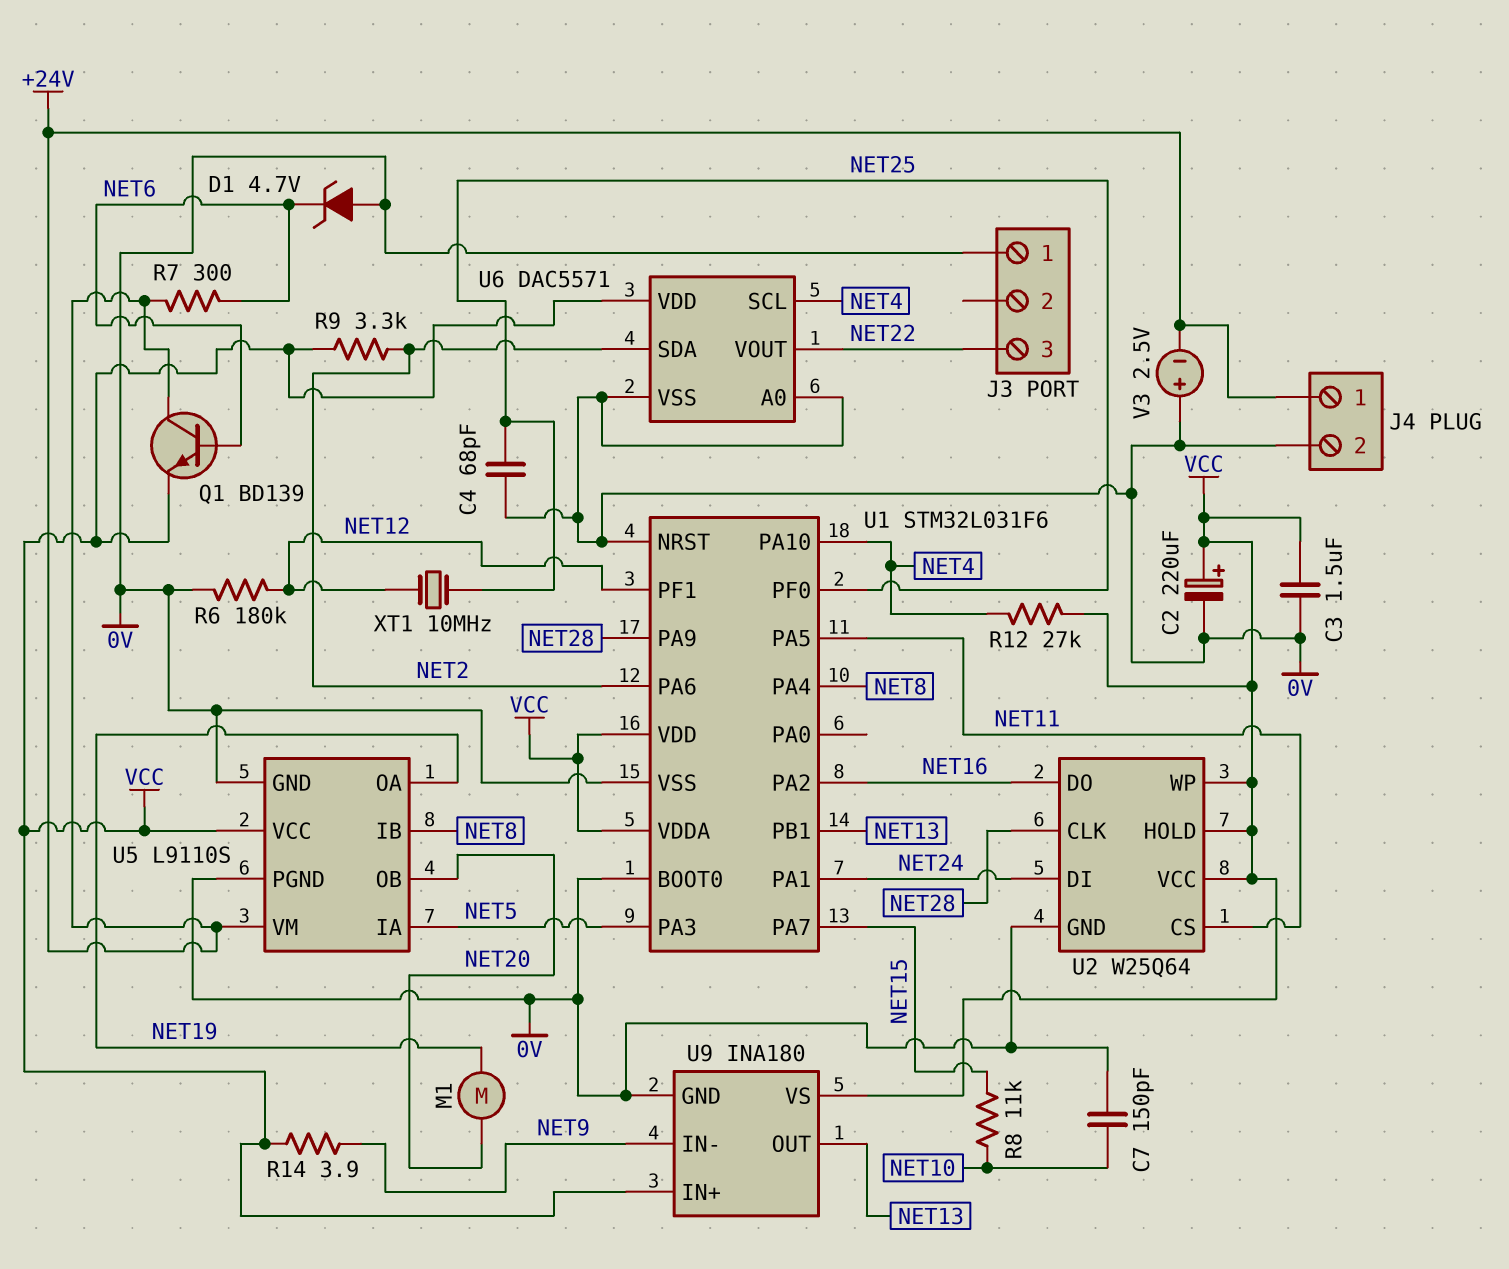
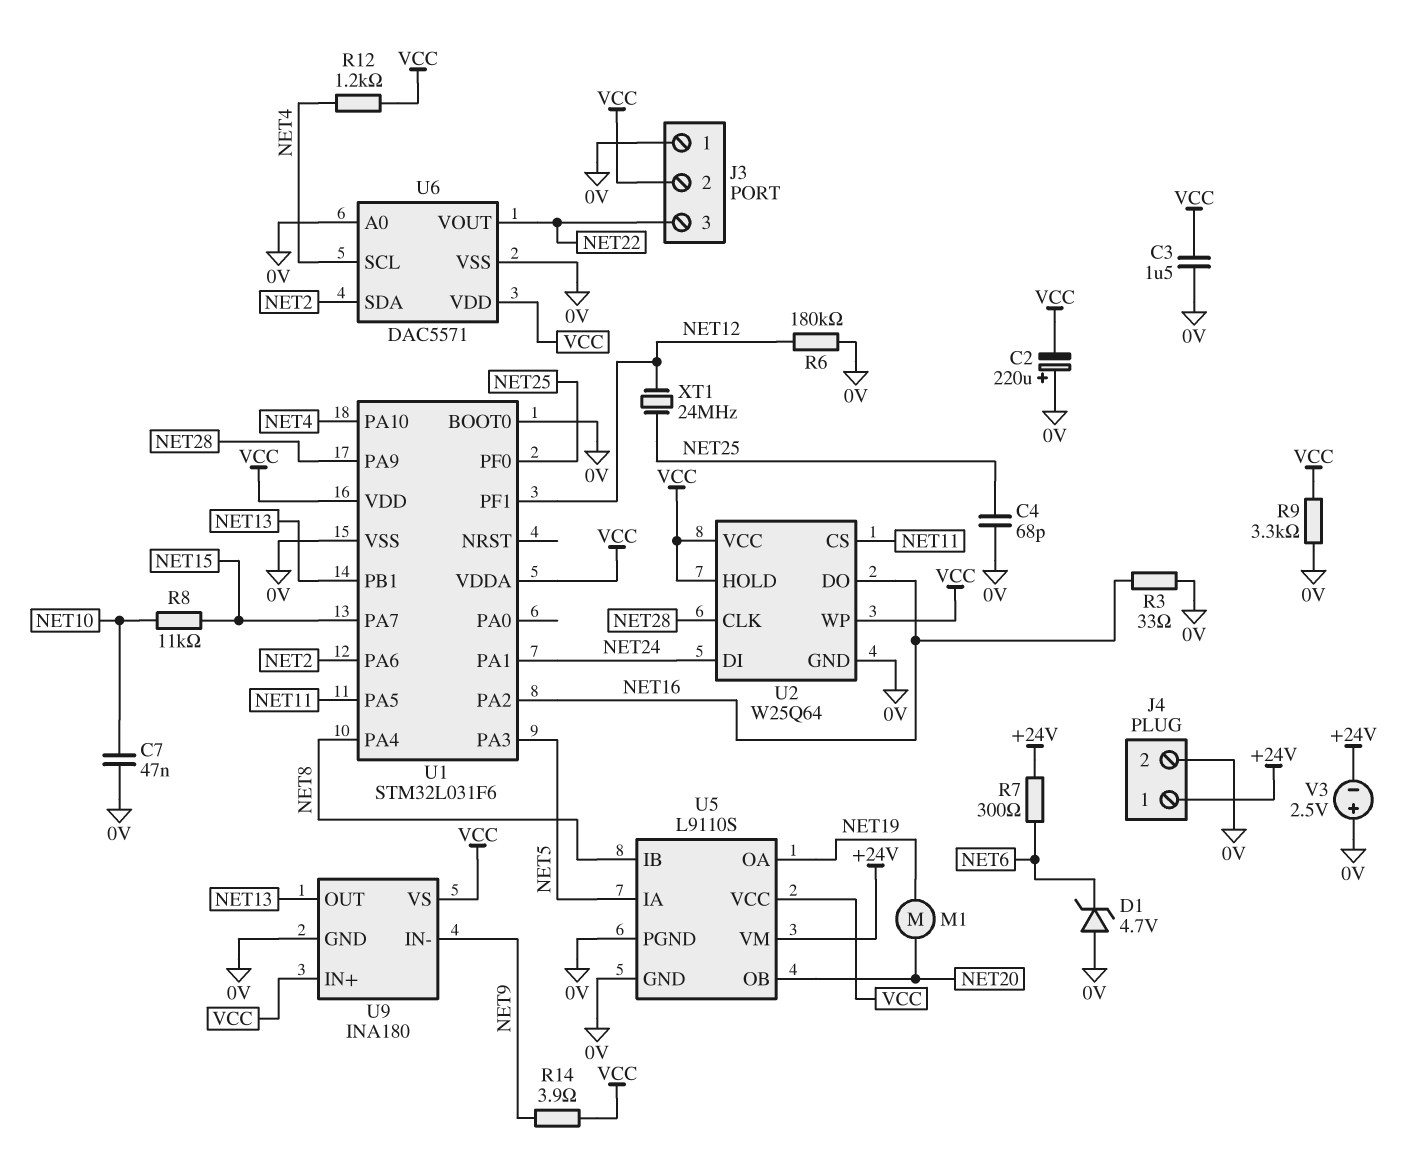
C2: 220uF (plus VCC, minus 0V) -> 220uF (plus 0V, minus VCC)
C7: 150pF (0V, NET10) -> 47nF (0V, NET10)
J3 pin 2: none -> VCC
Q1: NPN BD139 (B NET6, C +24V, E VCC) -> none
R3: none -> 33 (0V, NET16)
R9: 3.3k (NET2, VCC) -> 3.3k (0V, VCC)
R12: 27k (NET4, VCC) -> 1.2k (NET4, VCC)
U1 pin NRST: 0V -> none
XT1: 10MHz (NET12, NET25) -> 24MHz (NET12, NET25)

